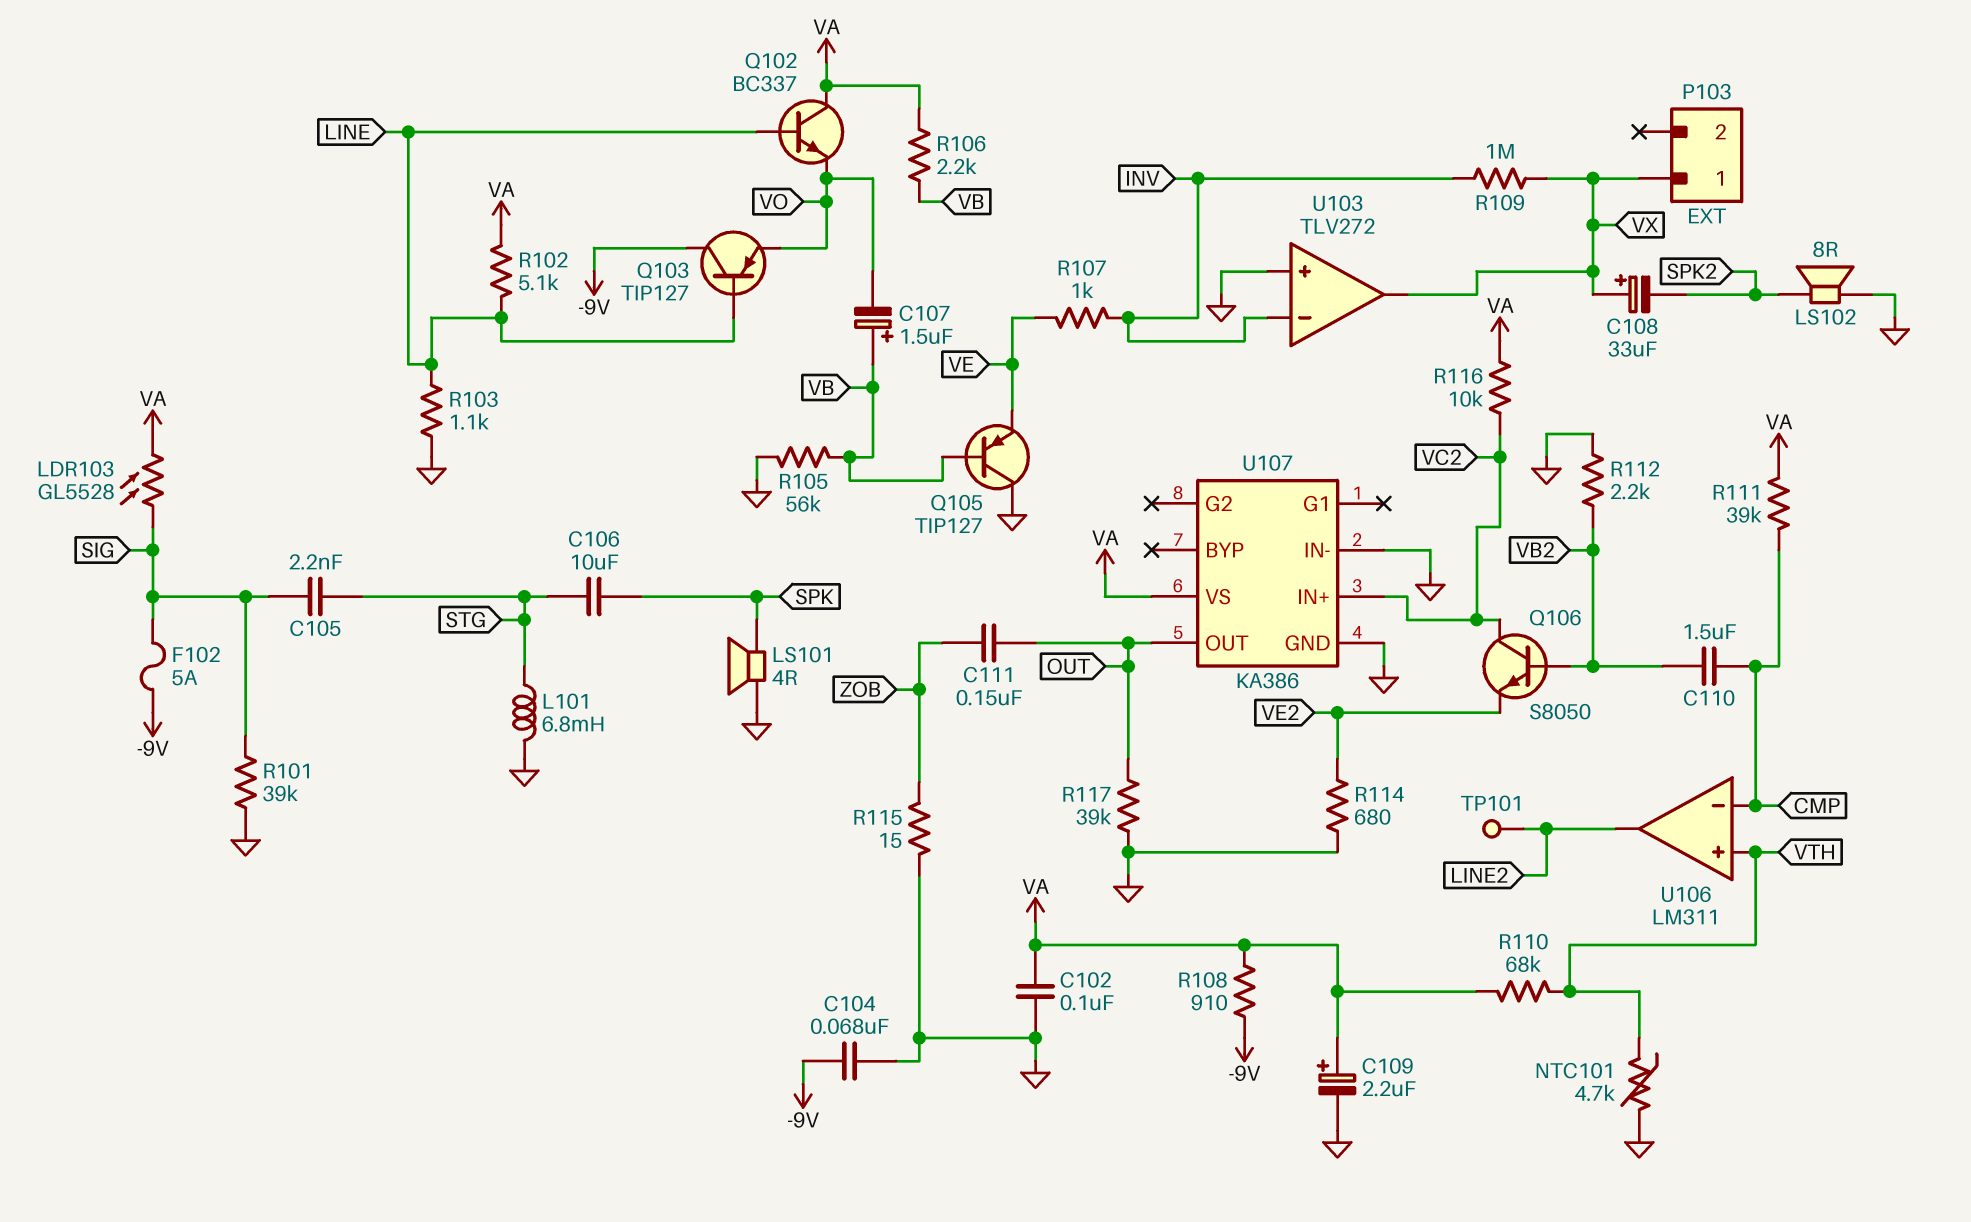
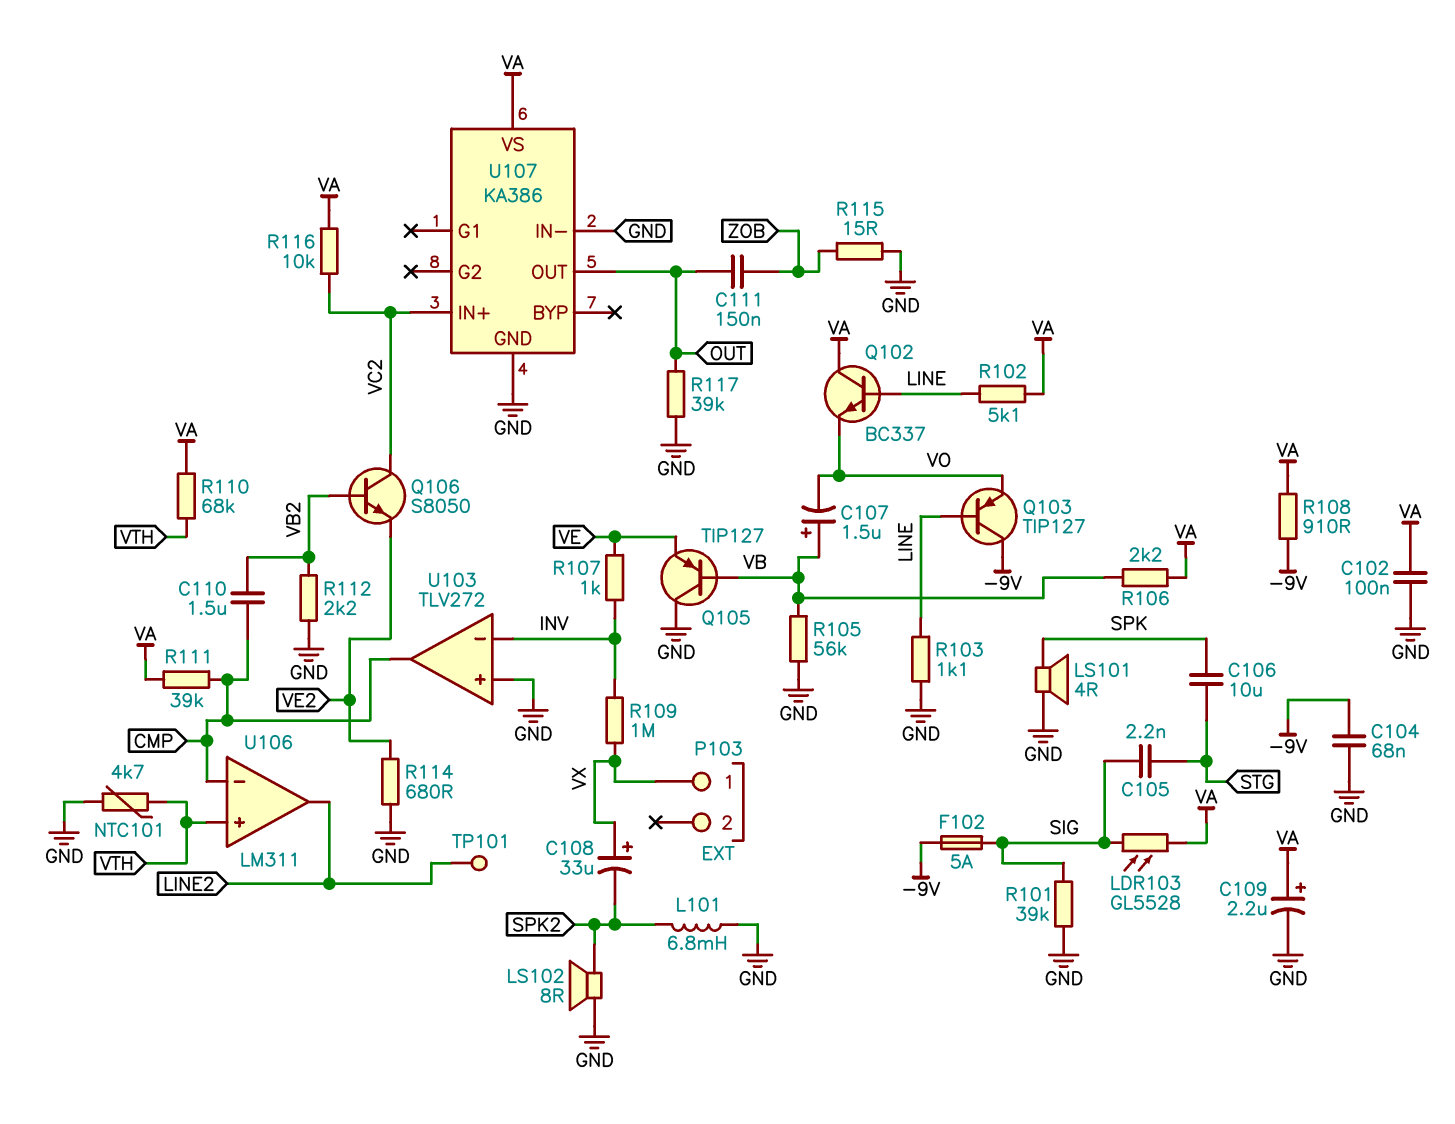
L101: 6.8mH (GND, STG) -> 6.8mH (GND, SPK2)
U103 pin out: VX -> CMP

